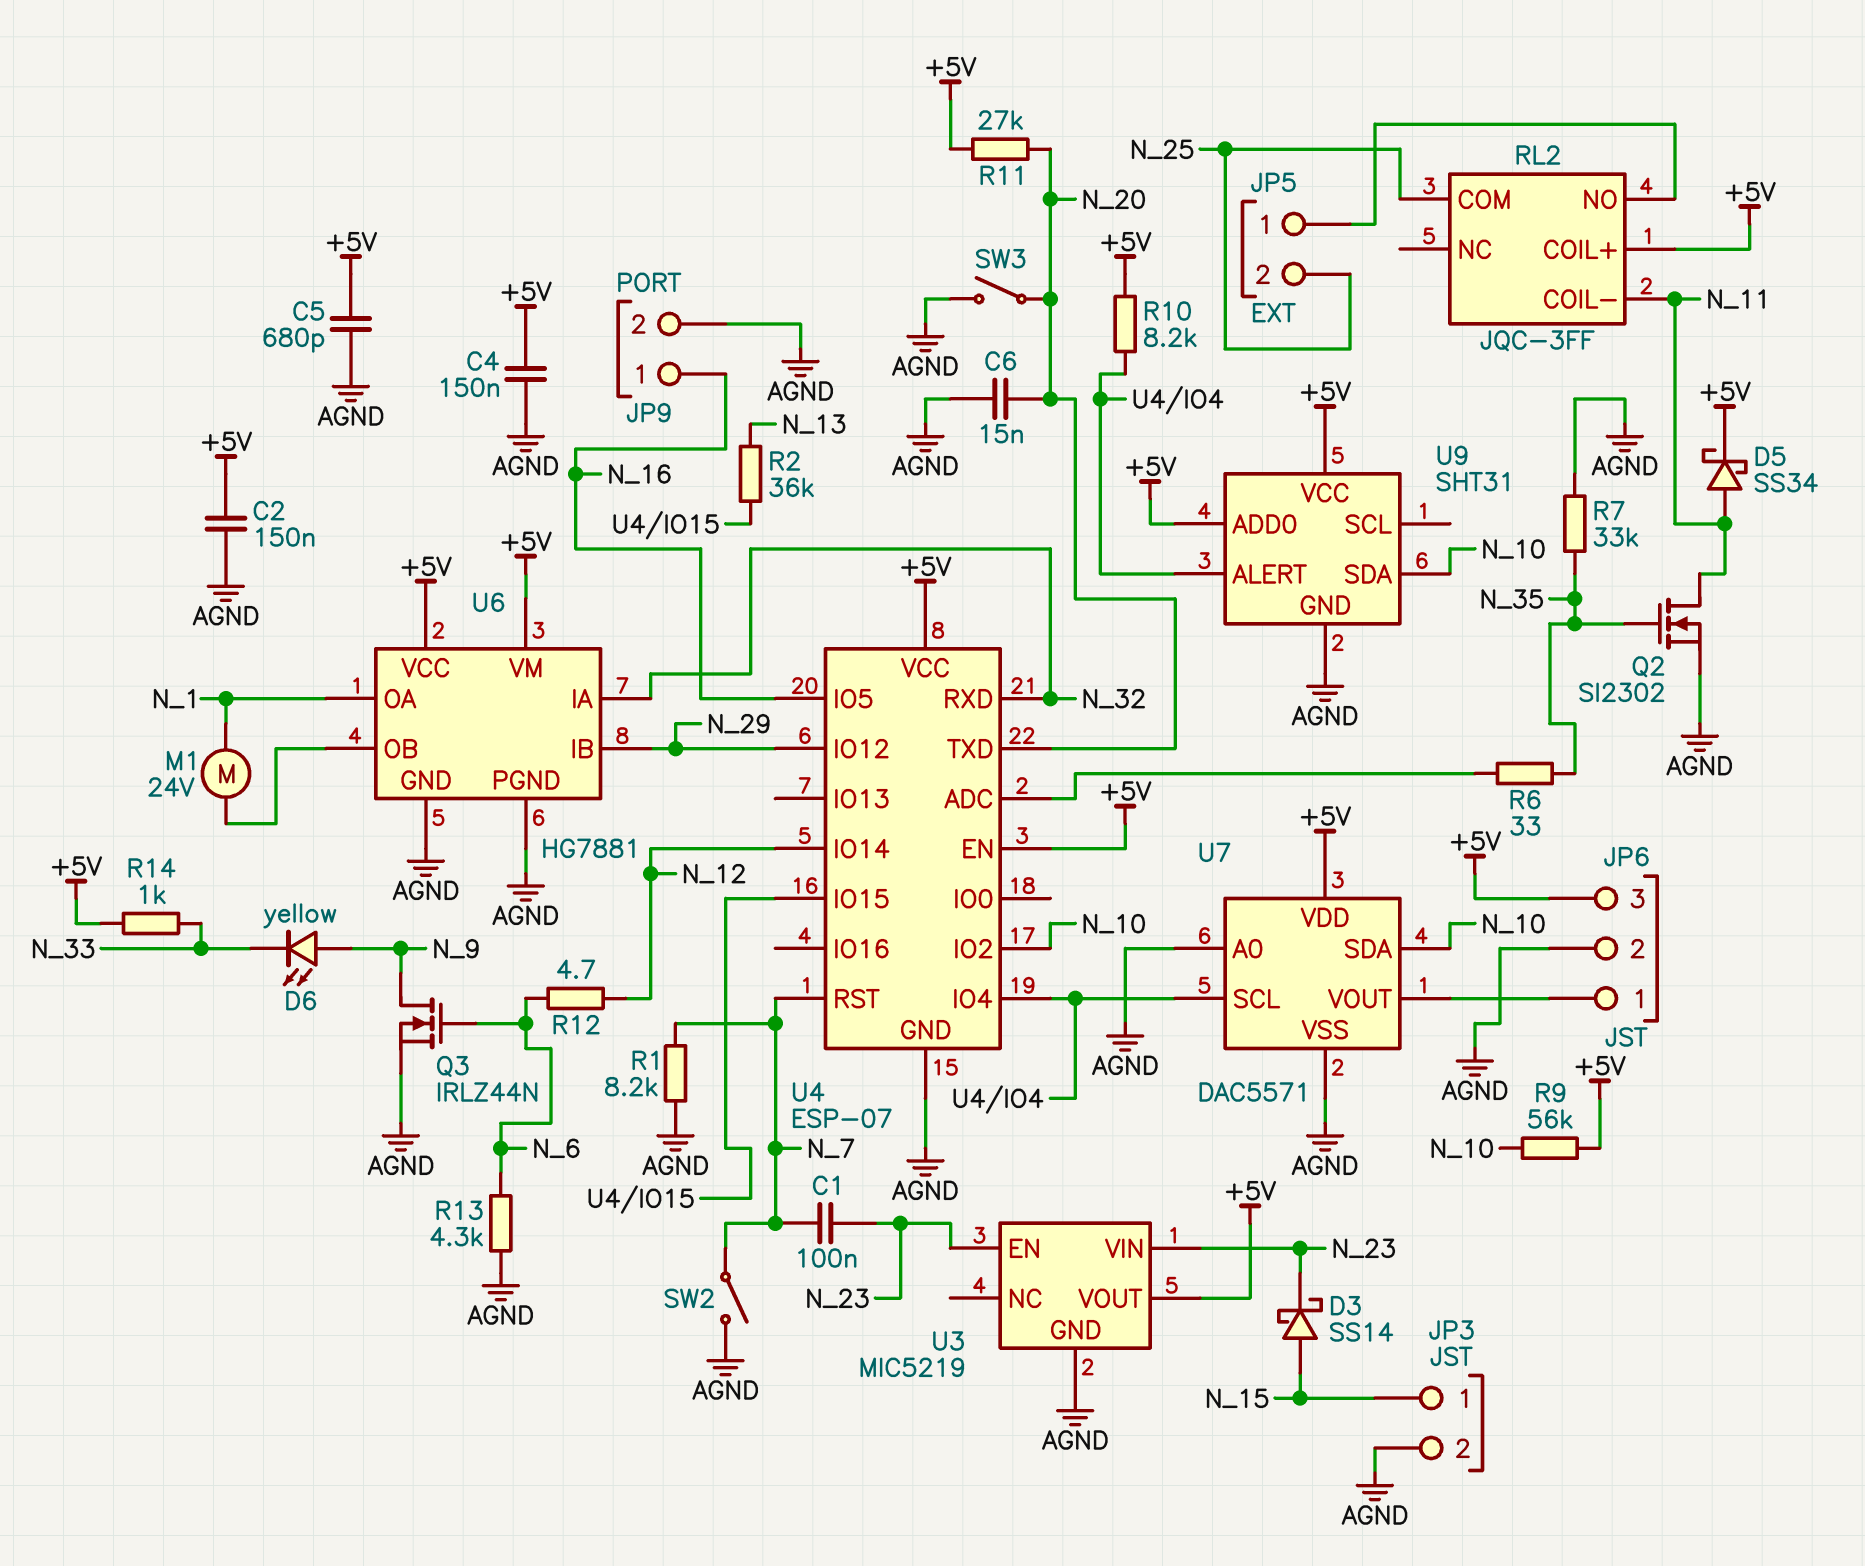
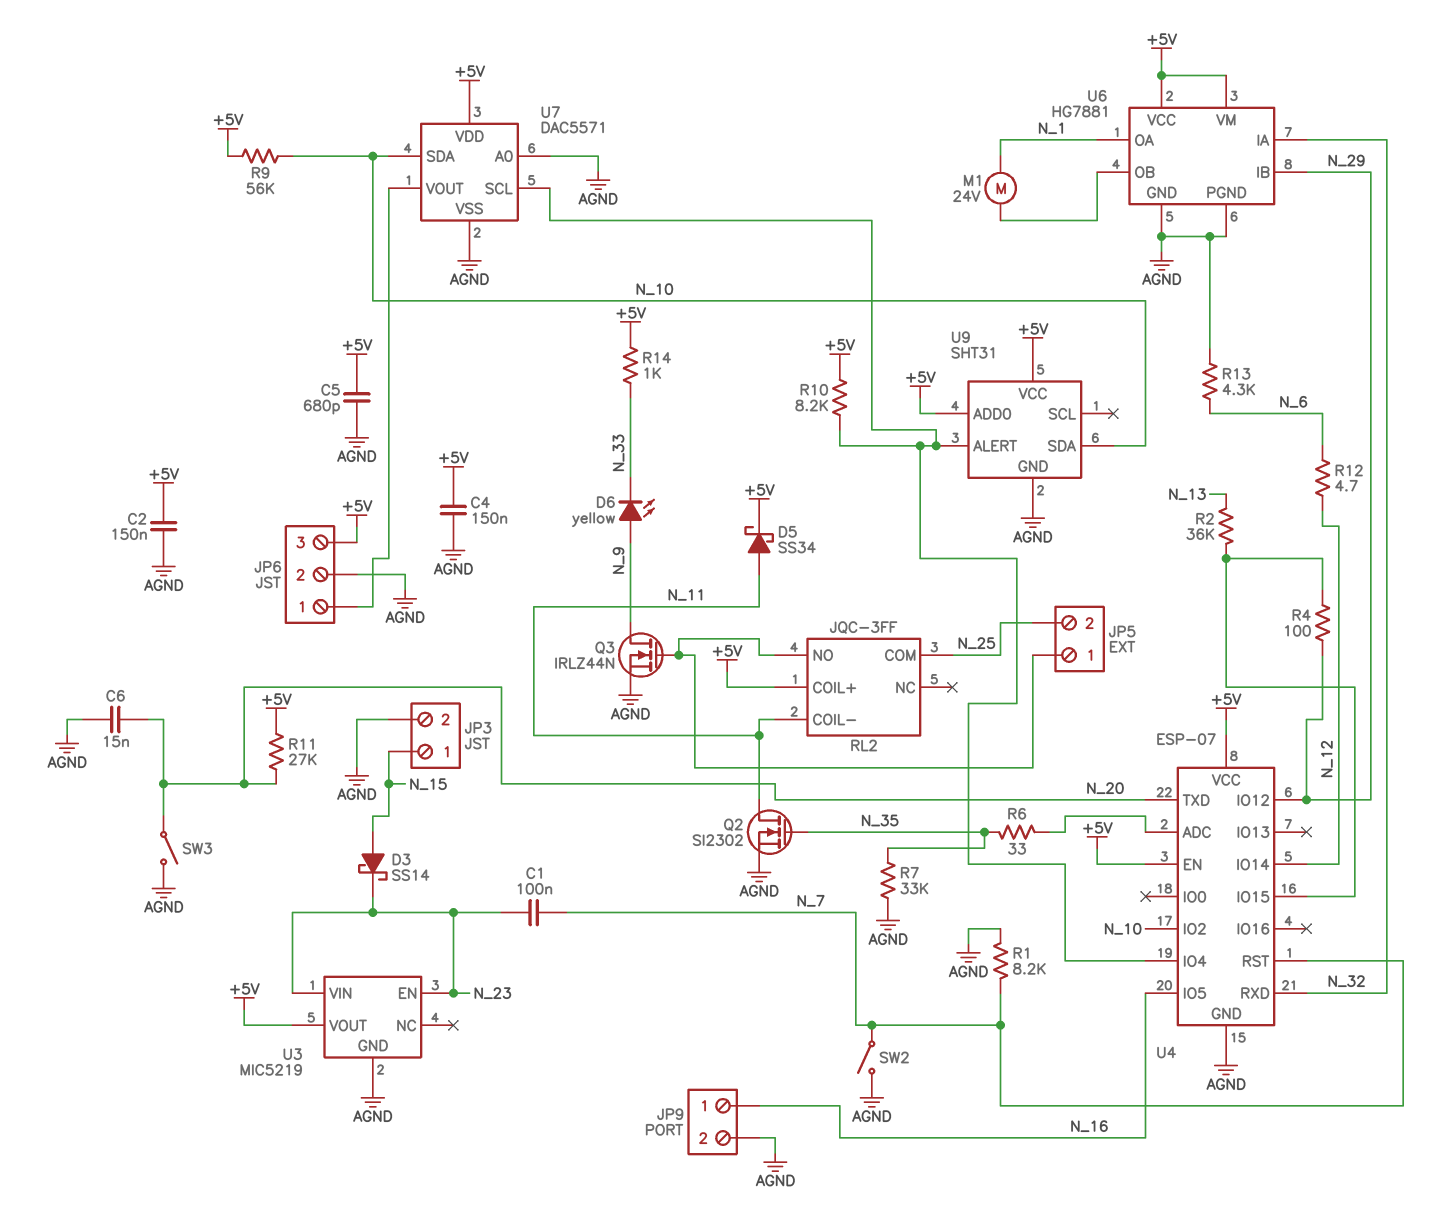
Q3: NMOS IRLZ44N (G N_6, D N_9, S AGND) -> NMOS IRLZ44N (G JP5/1, D N_9, S AGND)
R4: none -> 100 (N_29, U4/IO15)

